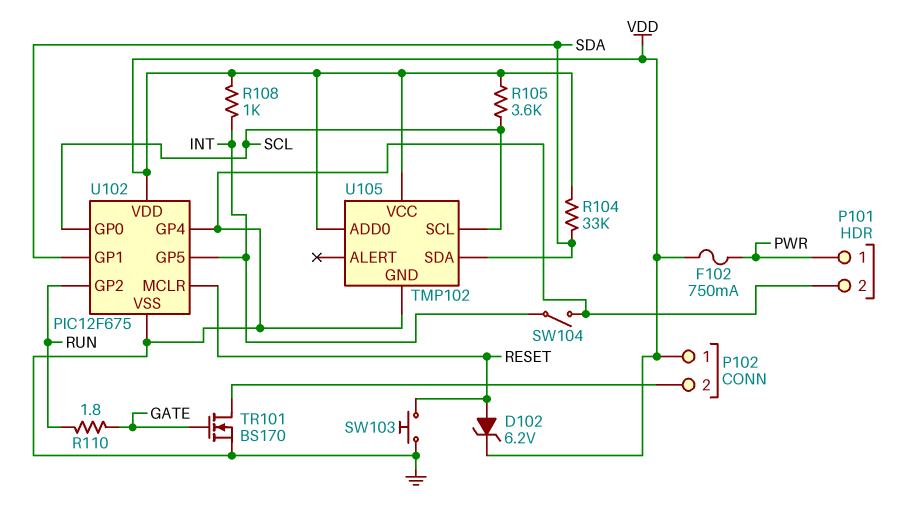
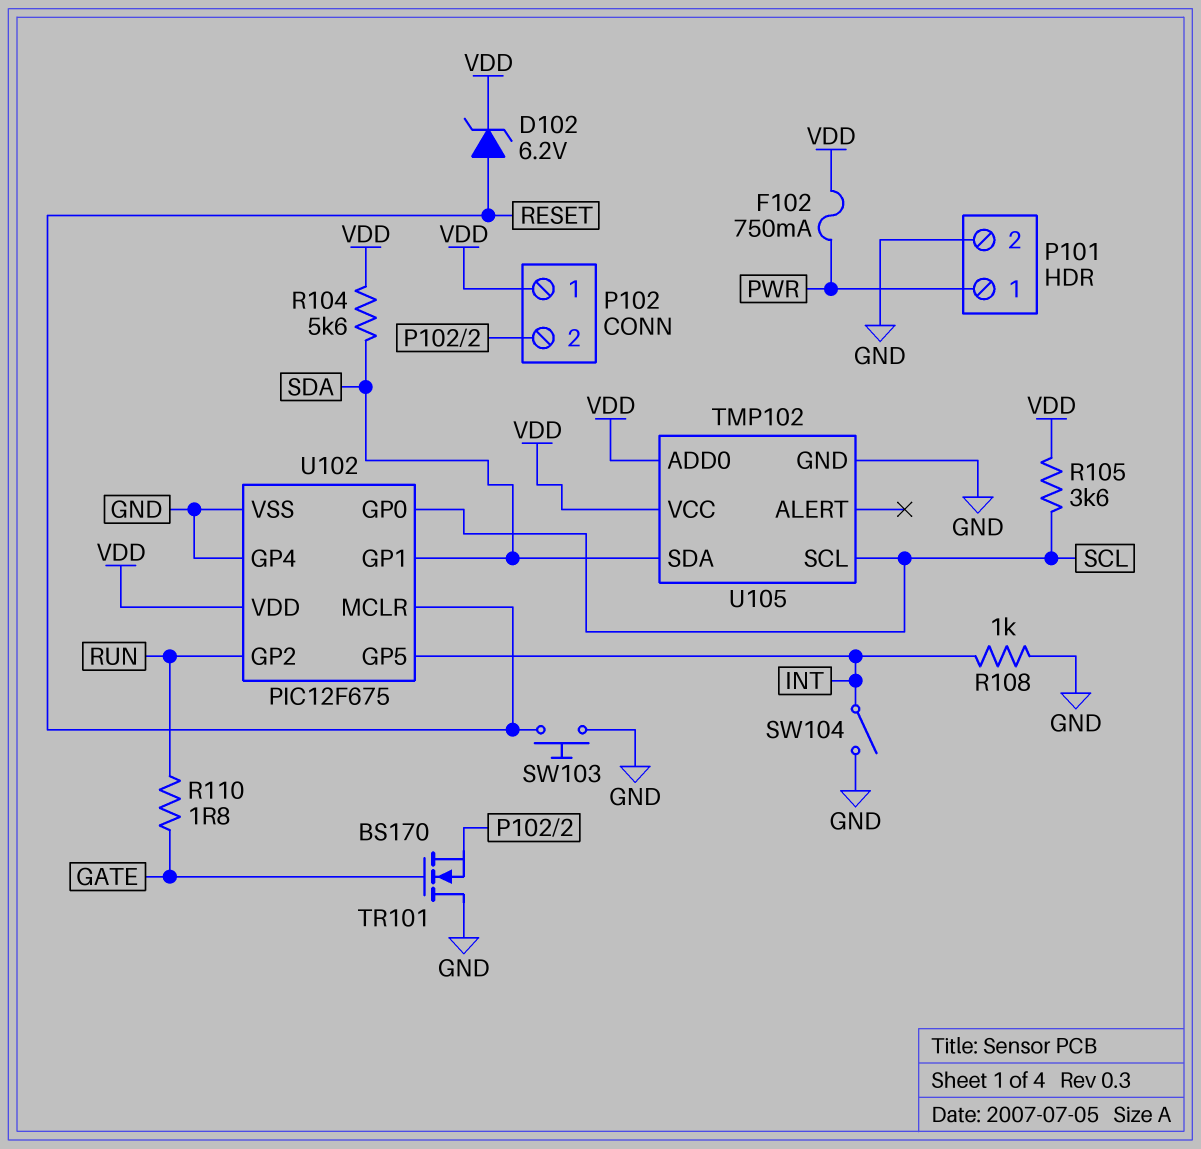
R104: 33k (SDA, VDD) -> 5.6k (SDA, VDD)
R108: 1k (INT, VDD) -> 1k (GND, INT)
TR101: NMOS BS170 (G GATE, D P102/2, S GND) -> NMOS BS170 (G GATE, D GND, S P102/2)

